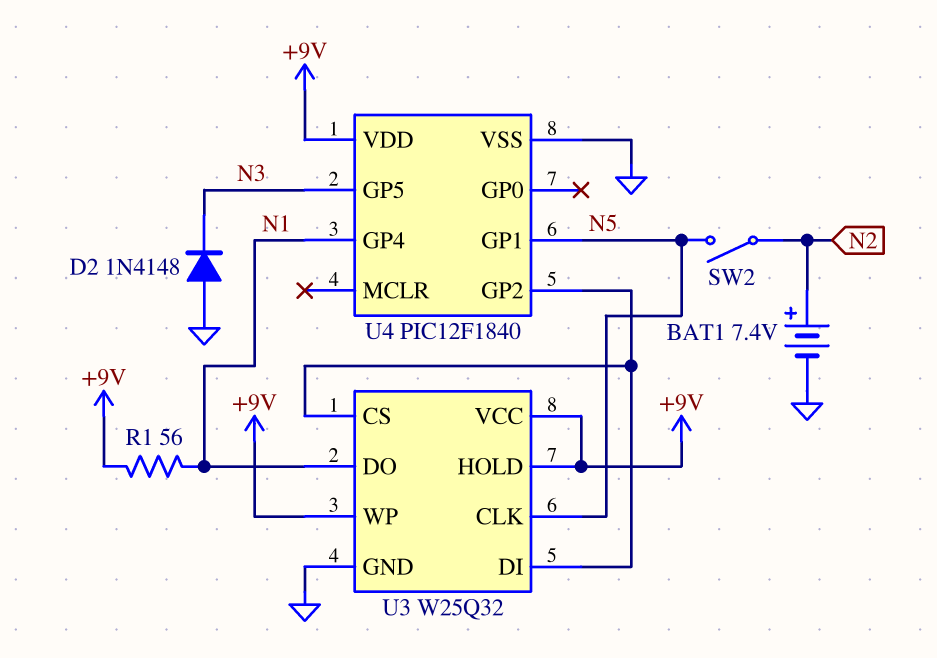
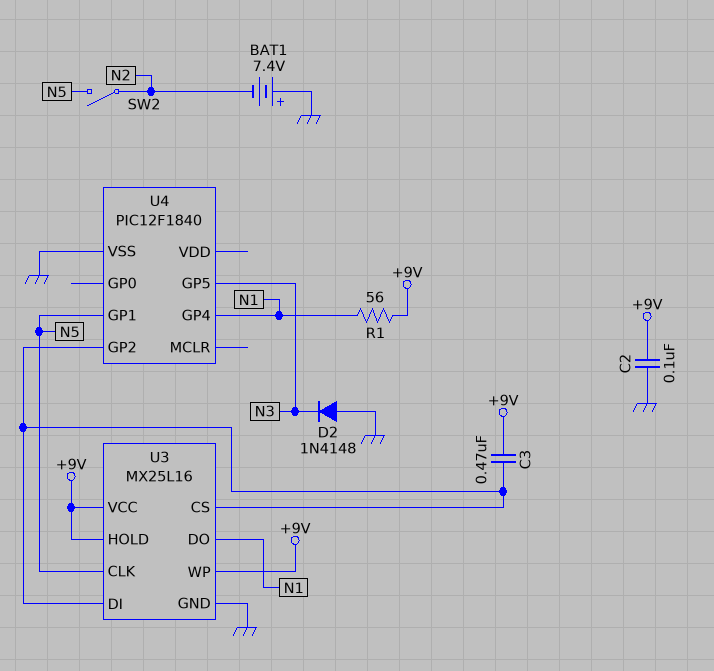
BAT1: 7.4V (plus N2, minus GND) -> 7.4V (plus GND, minus N2)
C2: none -> 100nF (+9V, GND)
C3: none -> 470nF (+9V, U3/CS)
U3: W25Q32 -> MX25L16
U4 pin VDD: +9V -> none

